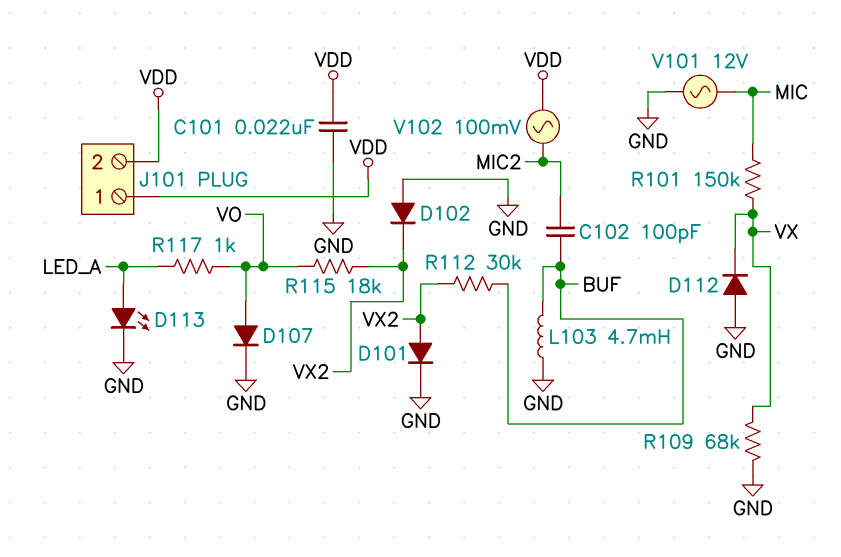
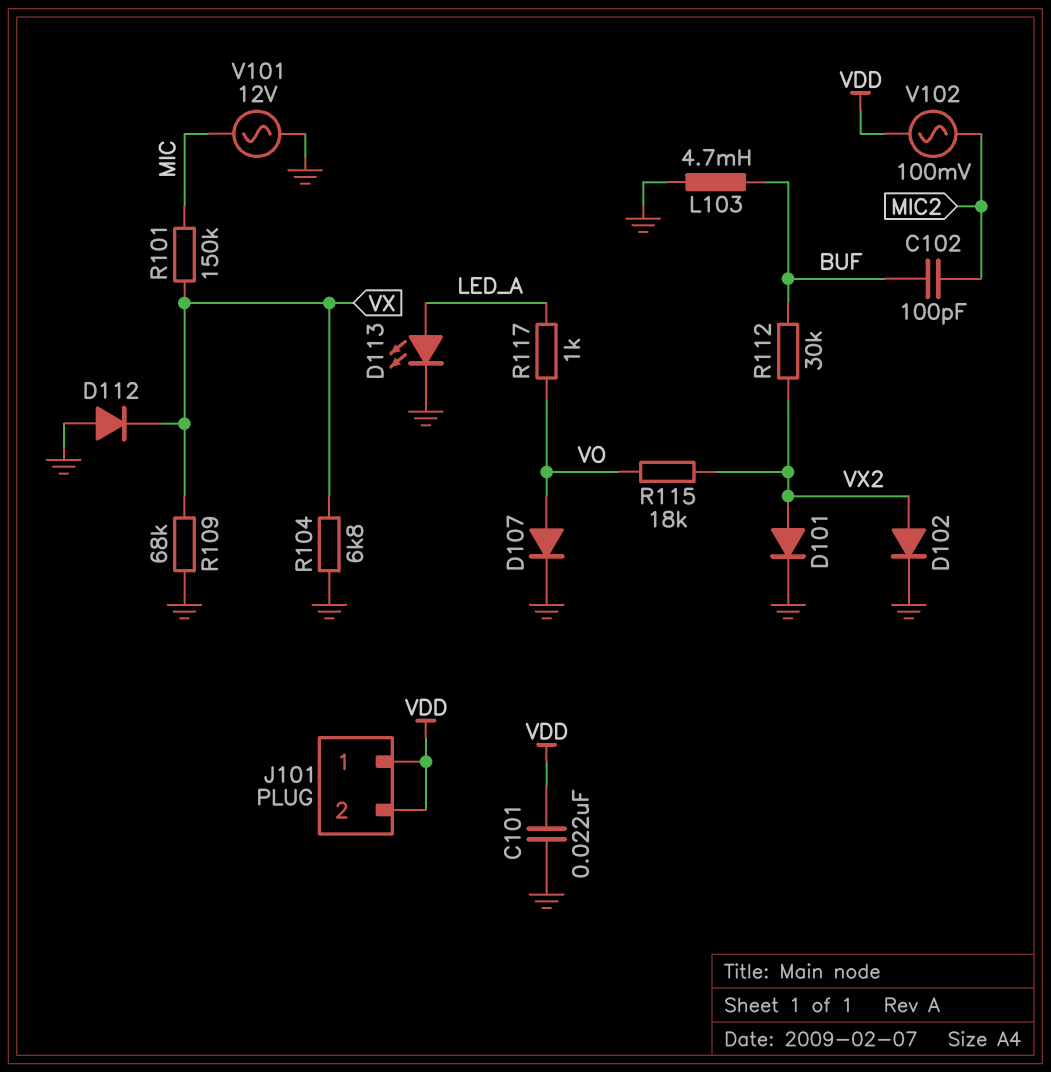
D102: diode (A GND, K VX2) -> diode (A VX2, K GND)
R104: none -> 6.8k (GND, VX)

